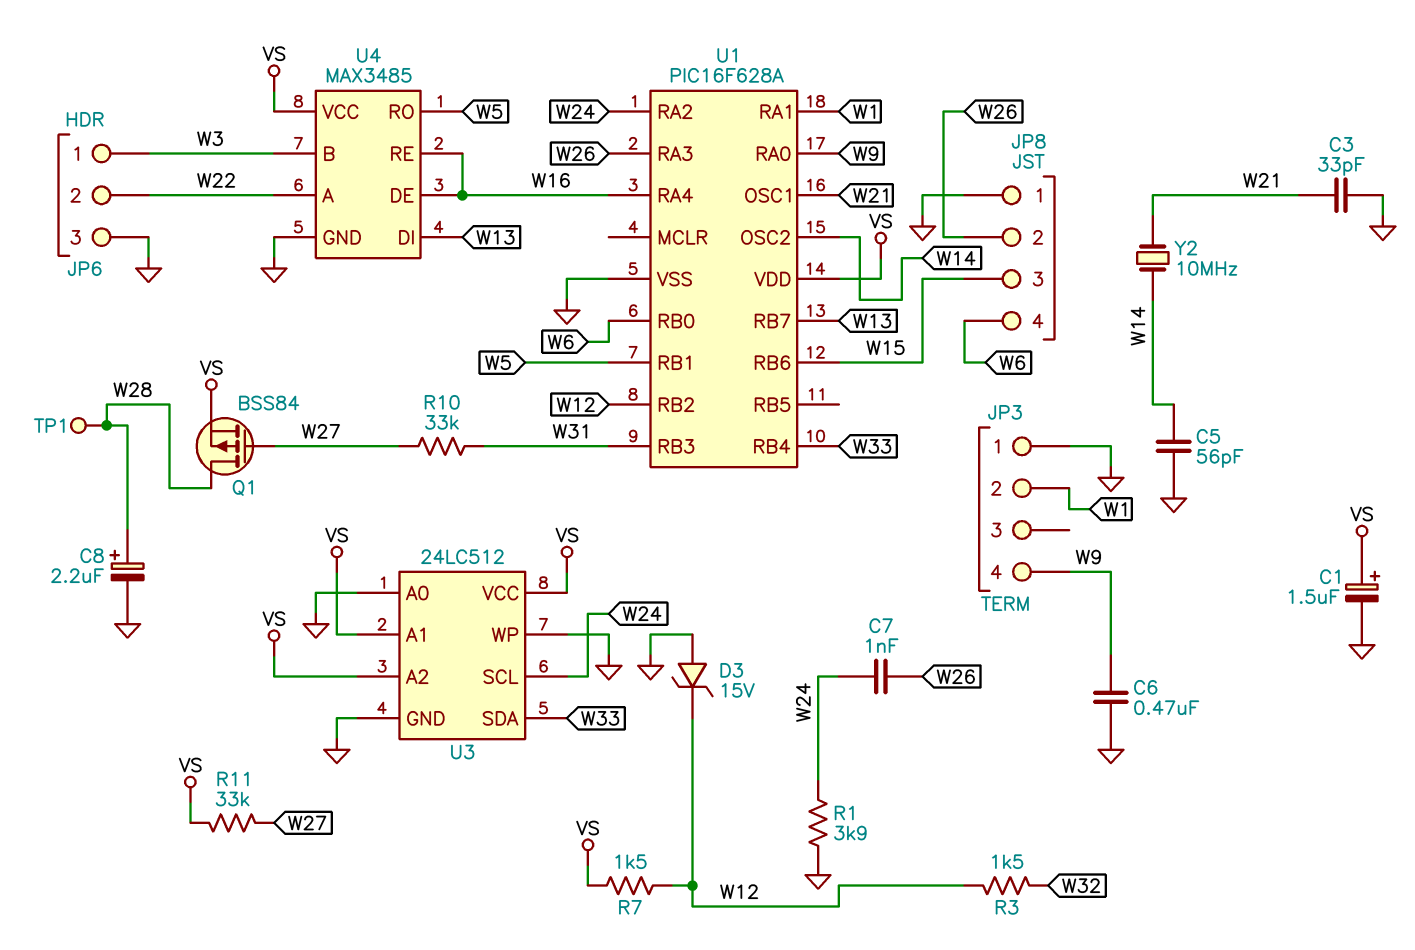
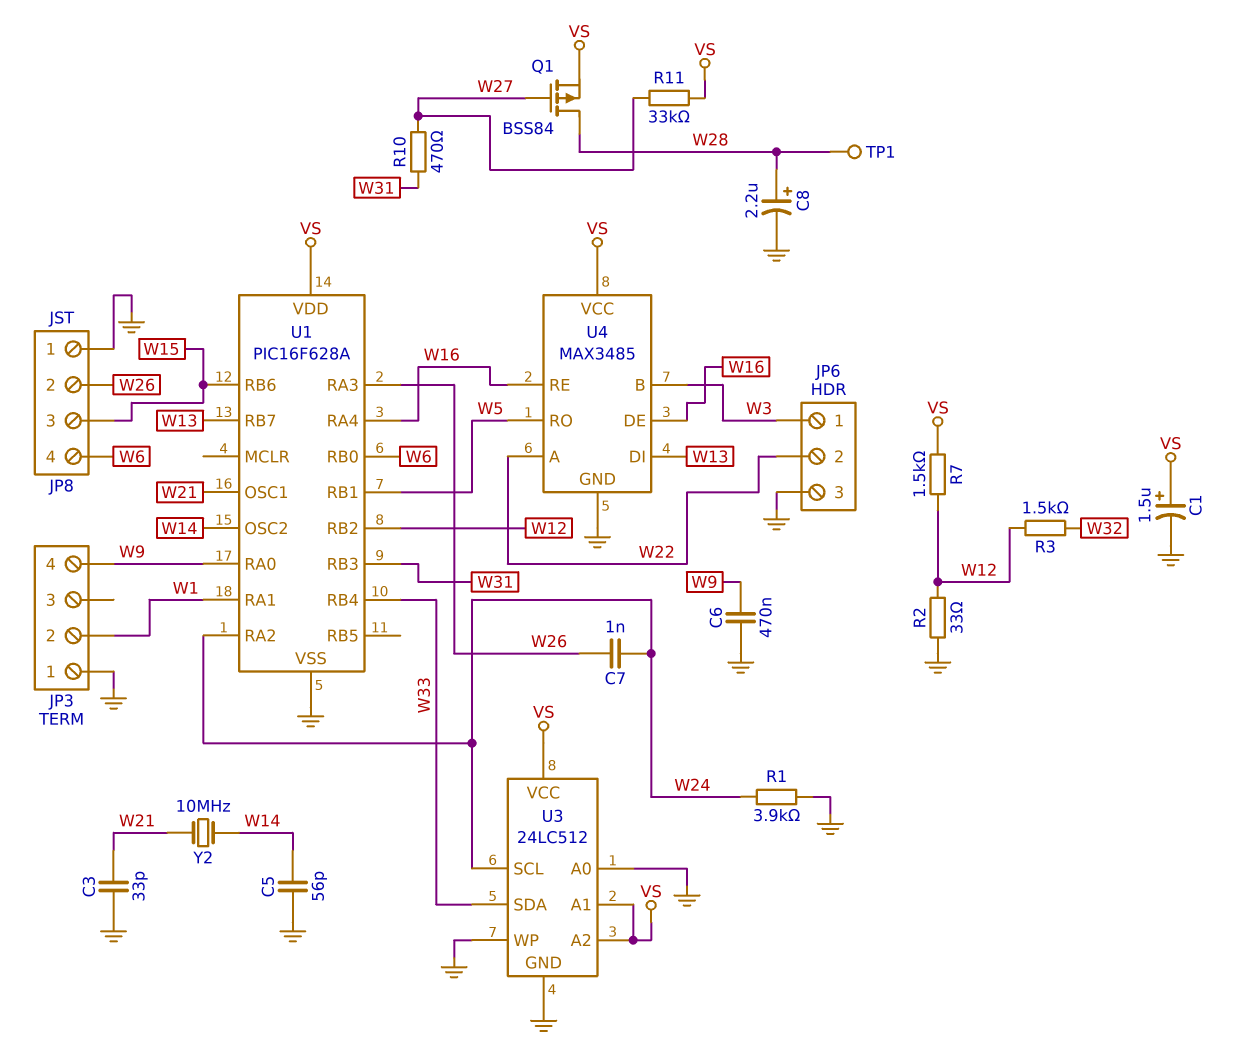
D3: zener 15V (A GND, K W12) -> none
R2: none -> 33 (GND, W12)
R10: 33k (W27, W31) -> 470 (W27, W31)

